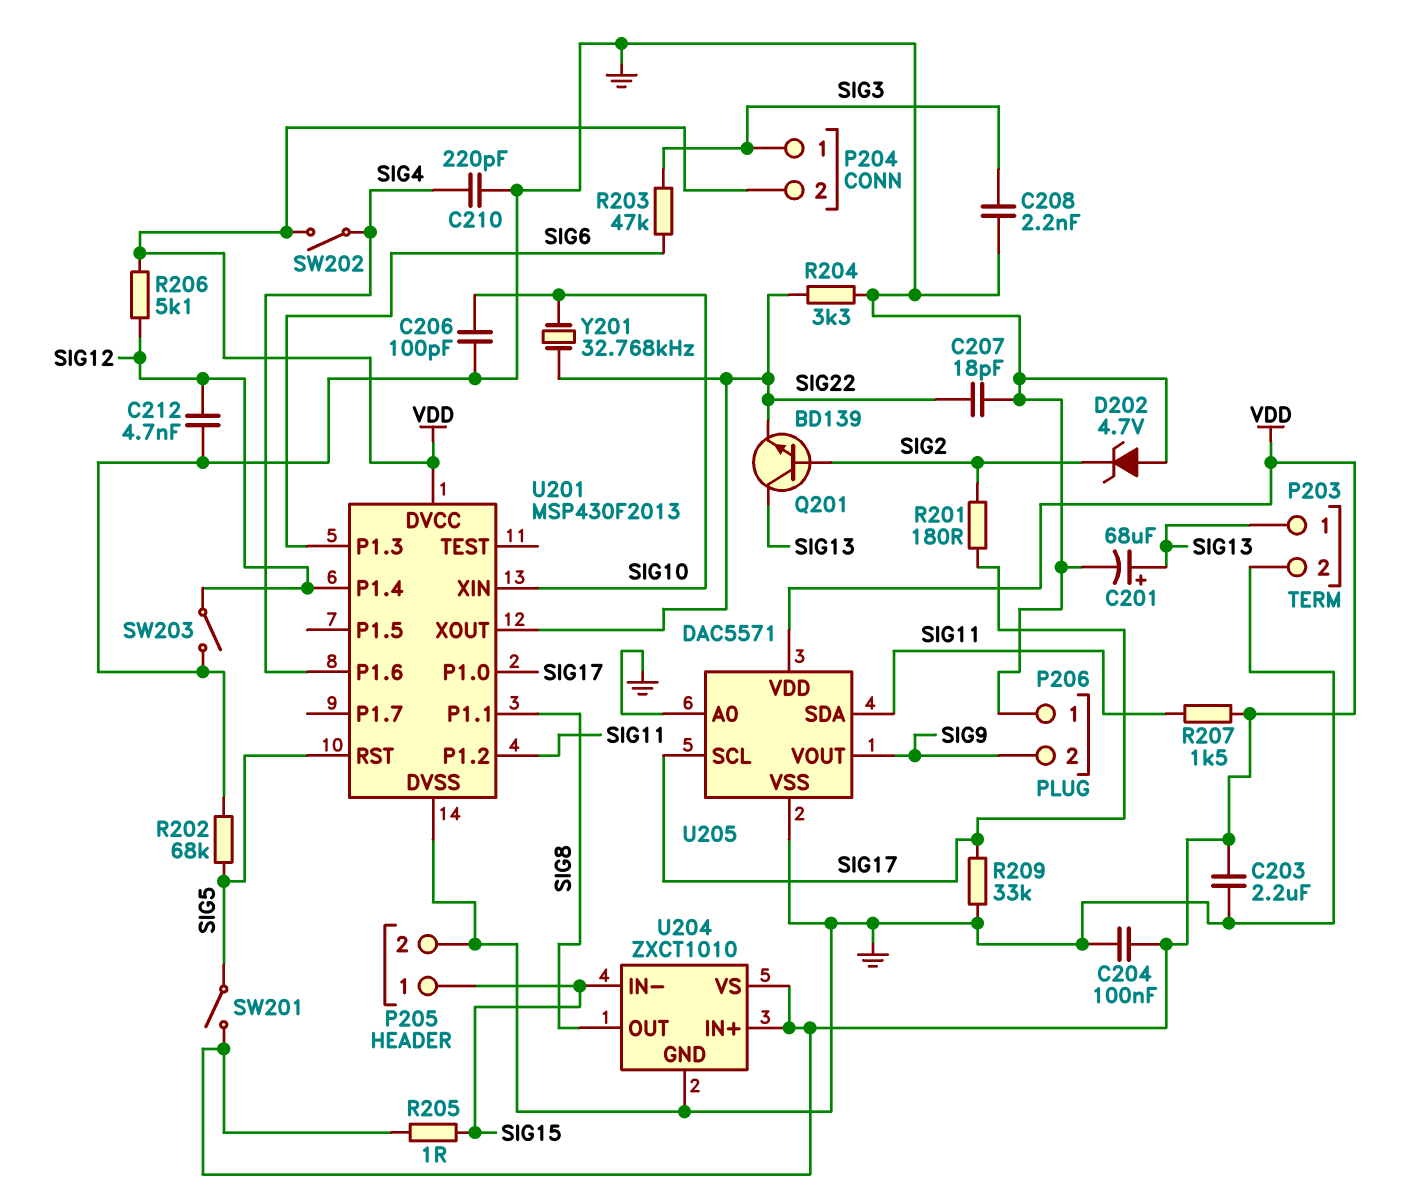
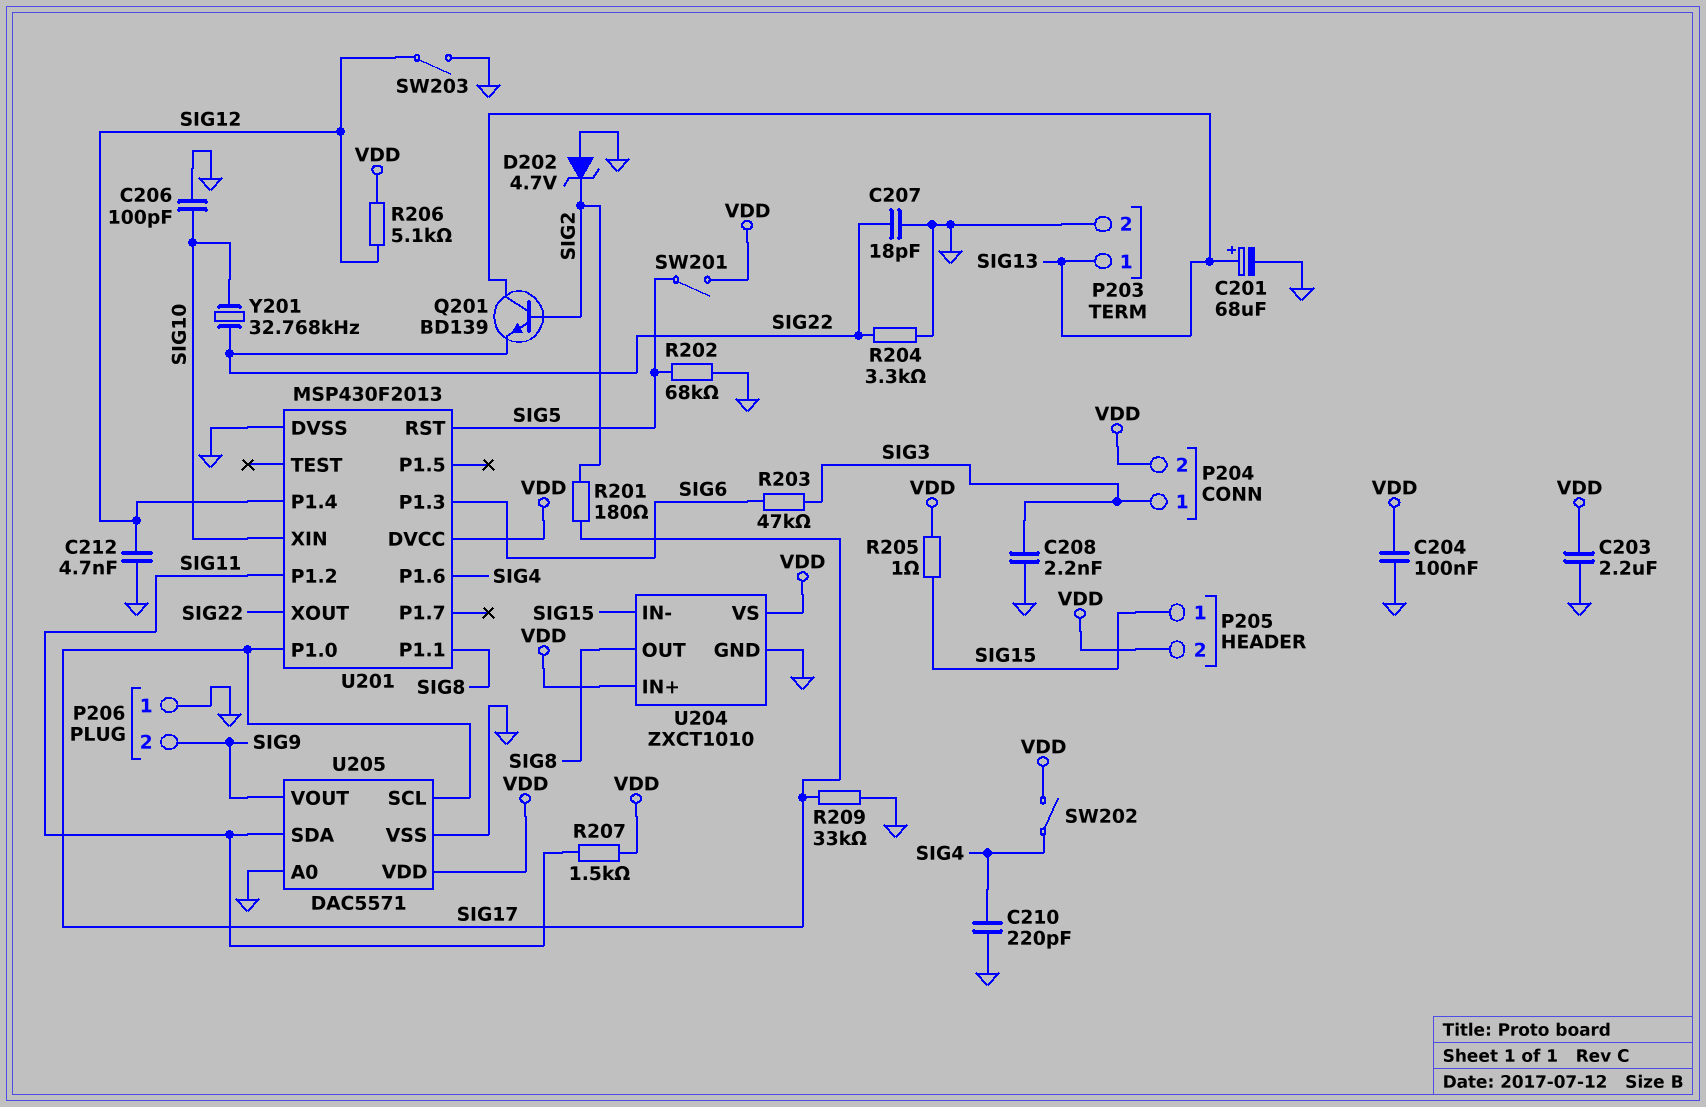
P205 pin 2: GND -> VDD

